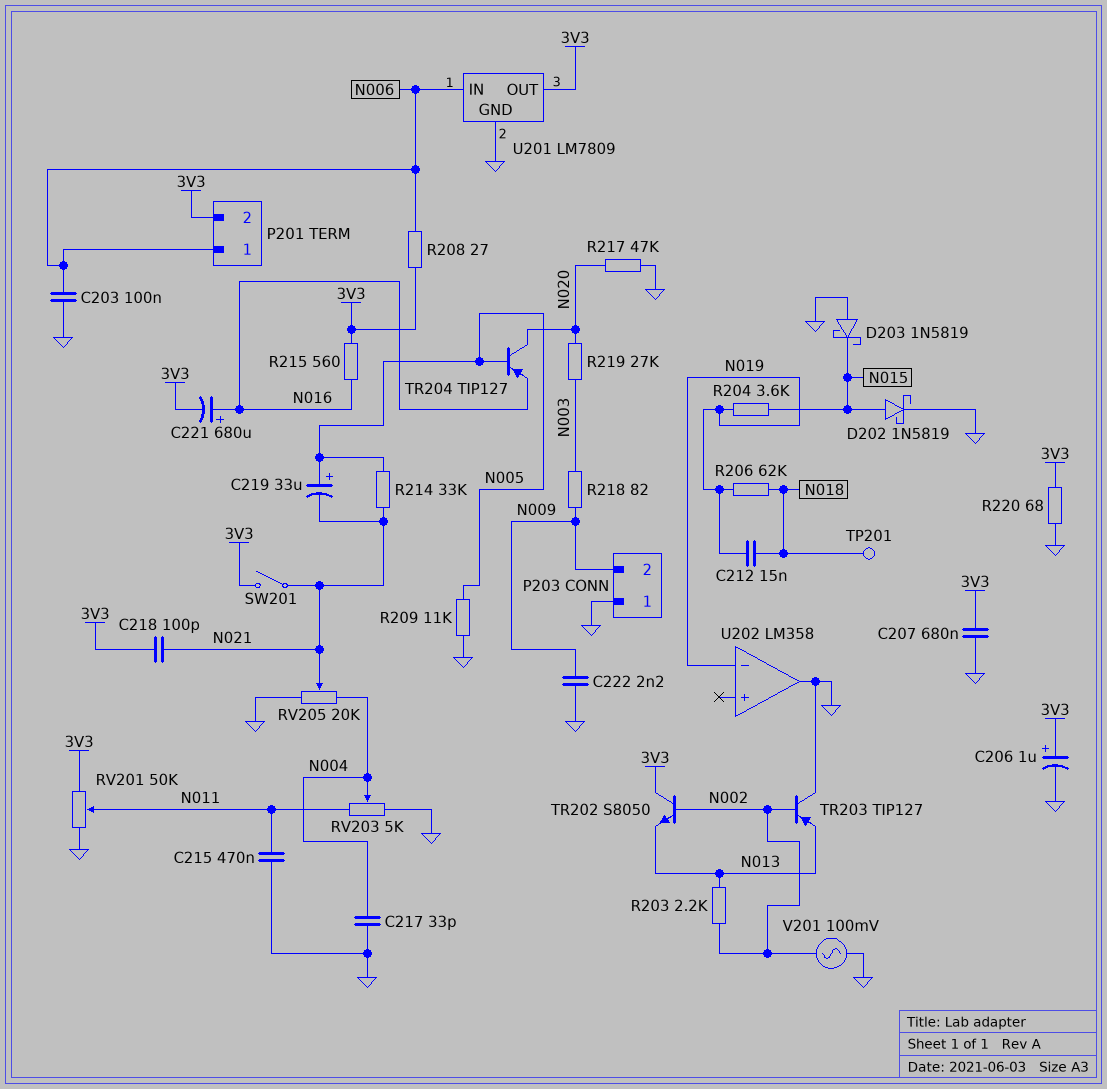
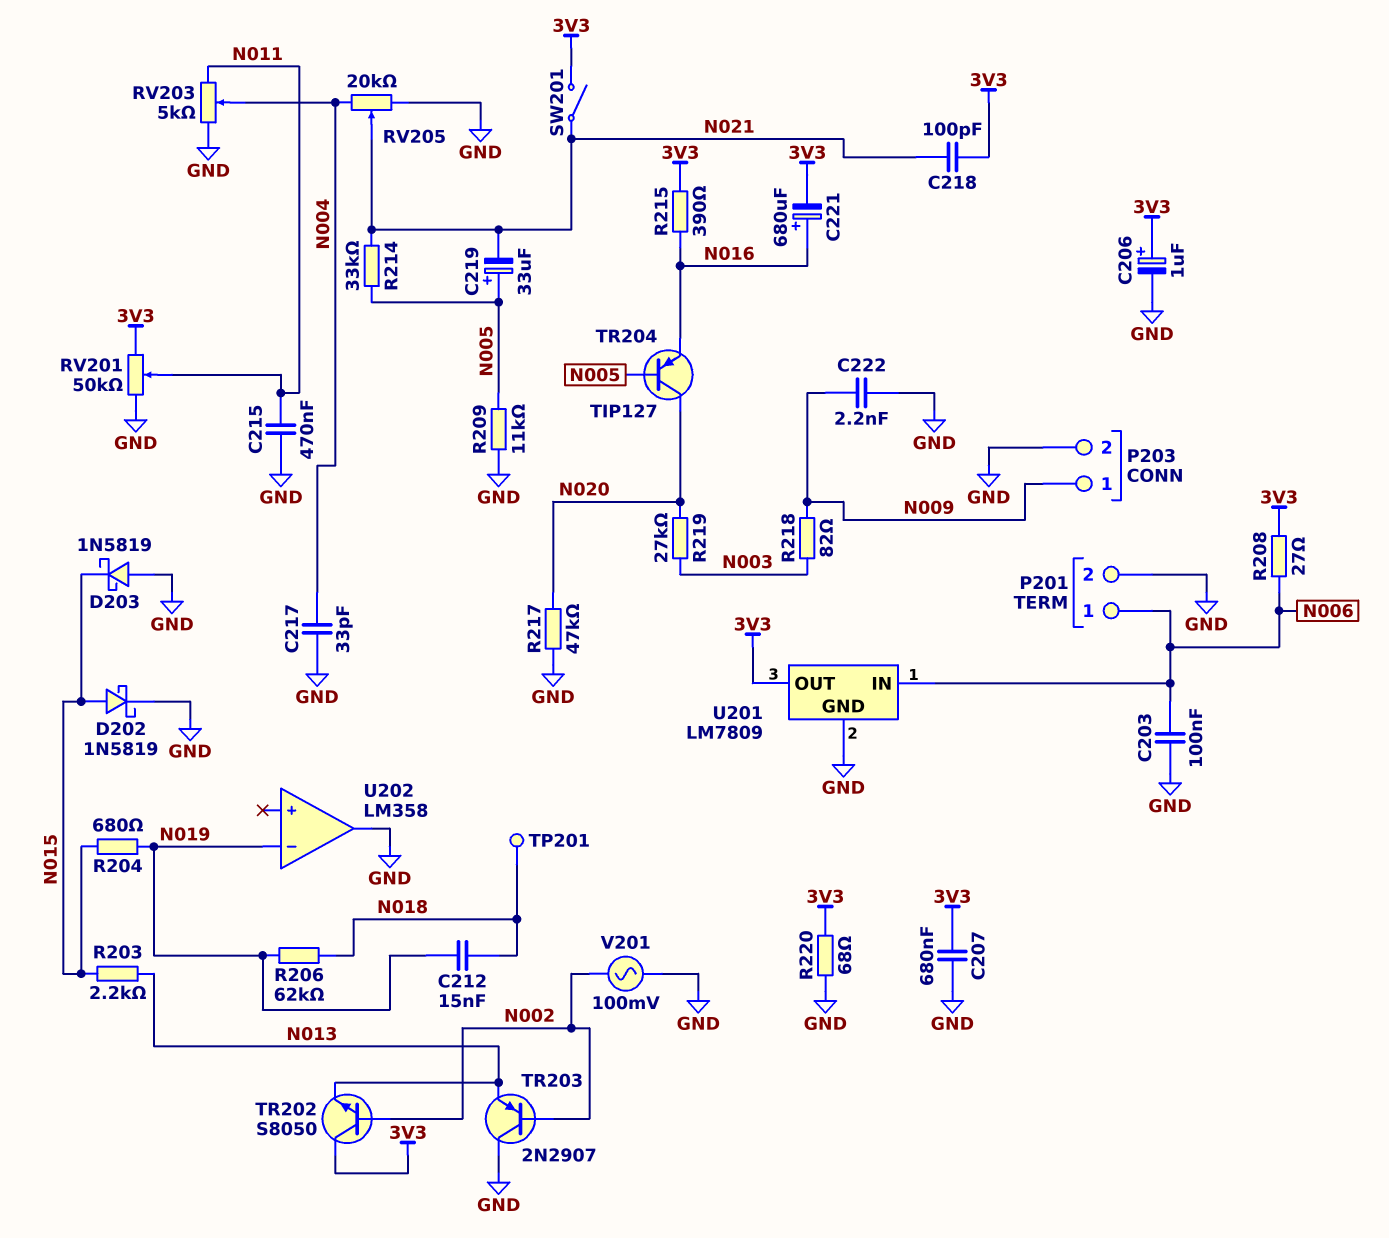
P201 pin 2: 3V3 -> GND
P203 pin 1: GND -> N009
P203 pin 2: N009 -> GND
R203: 2.2k (N002, N013) -> 2.2k (N013, N015)
R204: 3.6k (N015, N019) -> 680 (N015, N019)
R215: 560 (3V3, N016) -> 390 (3V3, N016)
TR203: PNP TIP127 (B N002, C GND, E N013) -> PNP 2N2907 (B N002, C GND, E N013)

